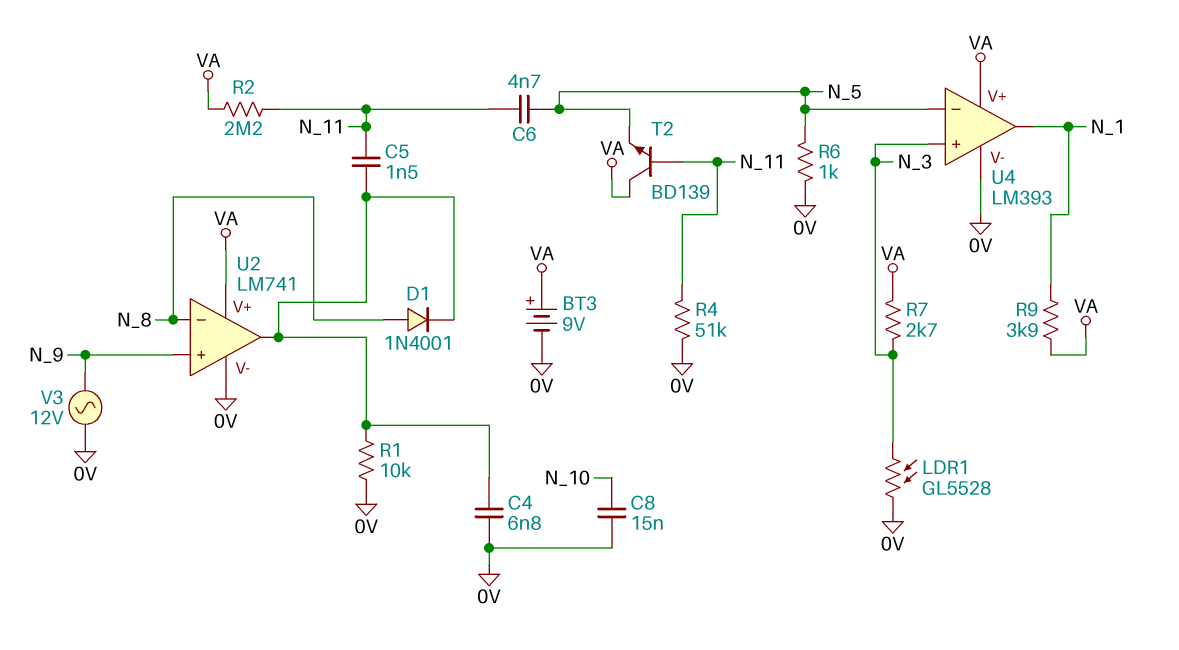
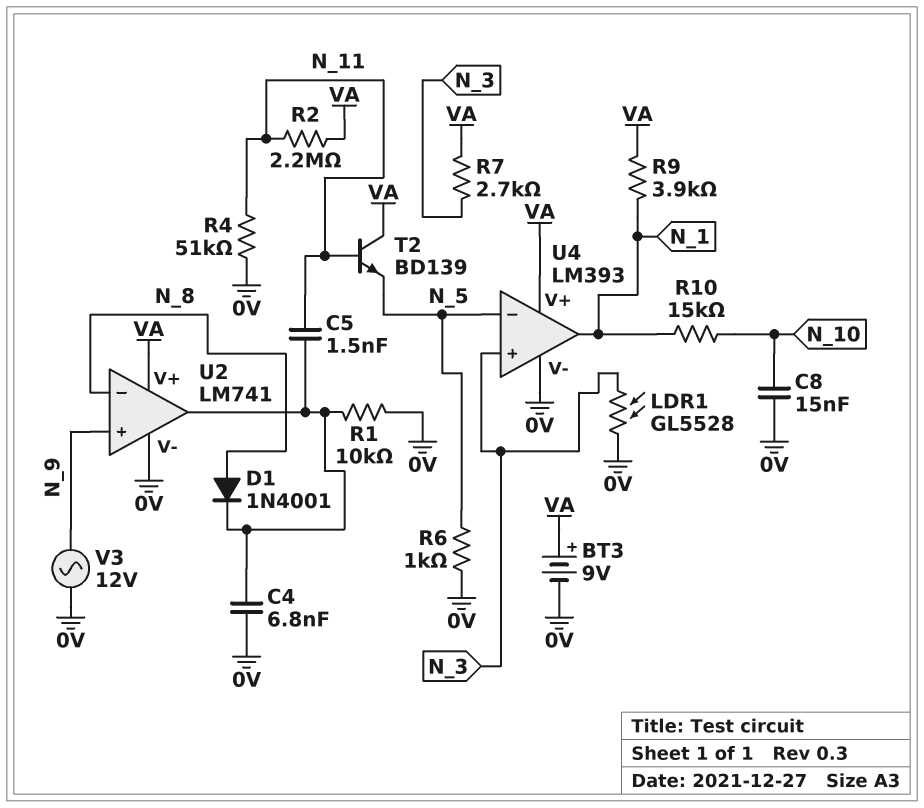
C6: 4.7nF (N_5, N_11) -> none
R10: none -> 15k (N_1, N_10)

